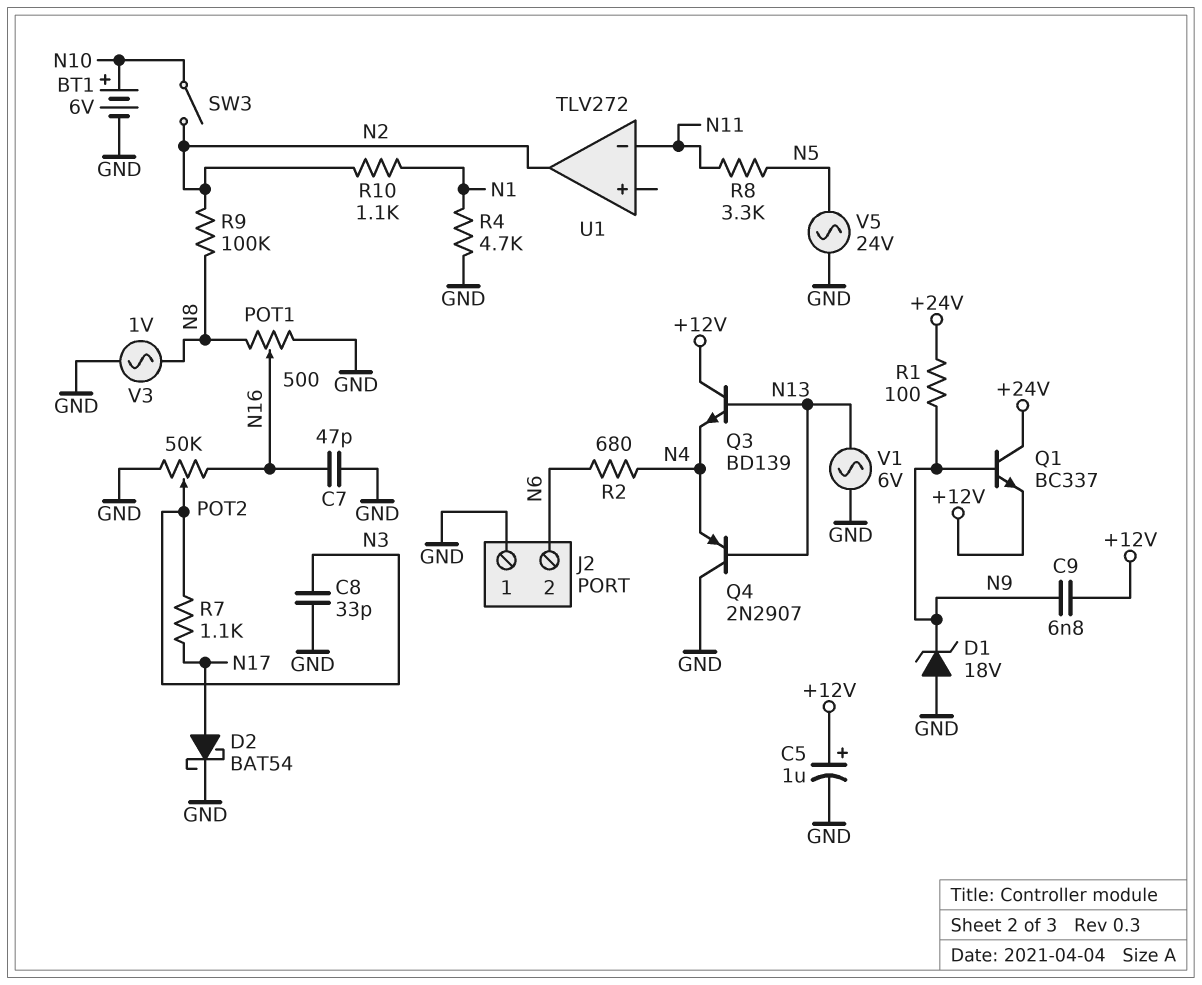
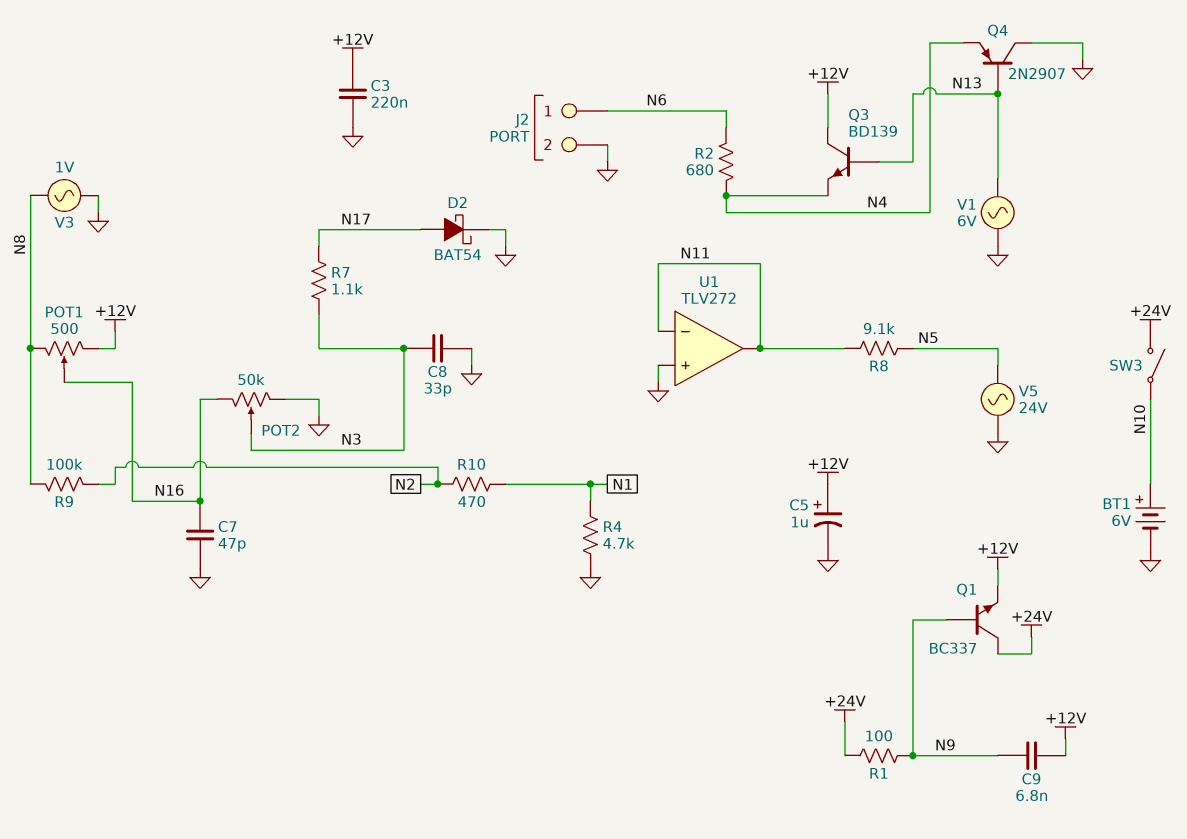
C3: none -> 220nF (+12V, GND)
D1: zener 18V (A GND, K N9) -> none
J2 pin 1: GND -> N6
J2 pin 2: N6 -> GND
POT1: 500 (GND, N8, wiper N16) -> 500 (+12V, N8, wiper N16)
R8: 3.3k (N5, N11) -> 9.1k (N5, N11)
R10: 1.1k (N1, N2) -> 470 (N1, N2)
SW3: switch (N2, N10) -> switch (+24V, N10)
U1 pin in+: none -> GND
U1 pin out: N2 -> N11

